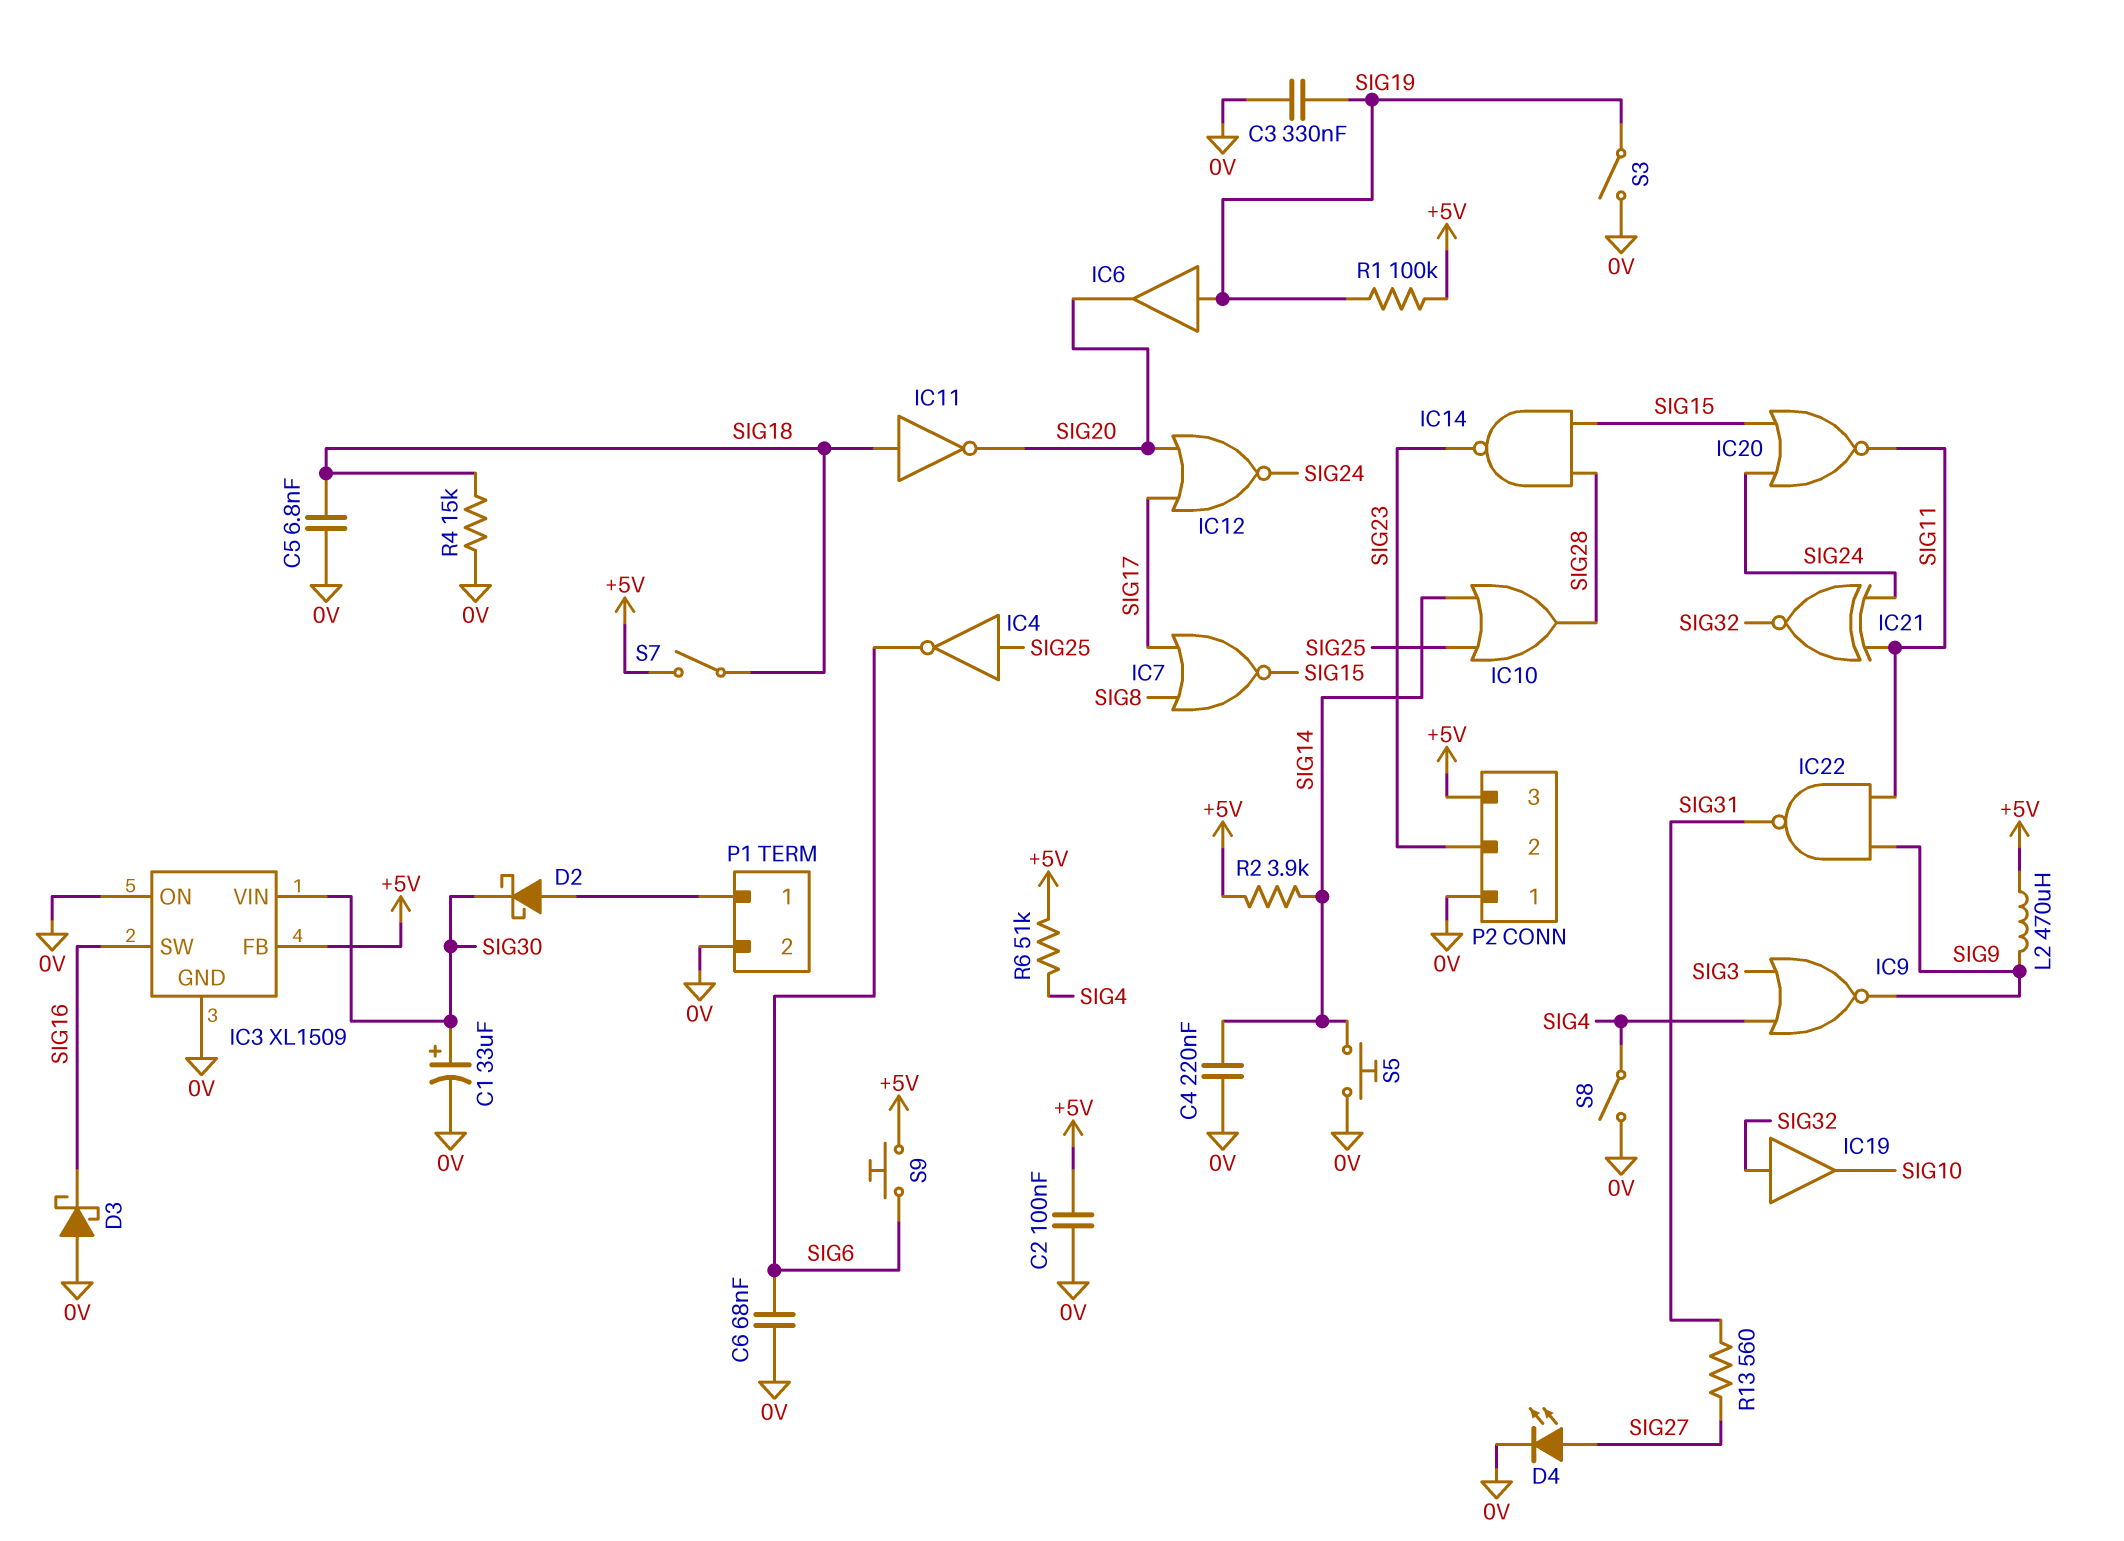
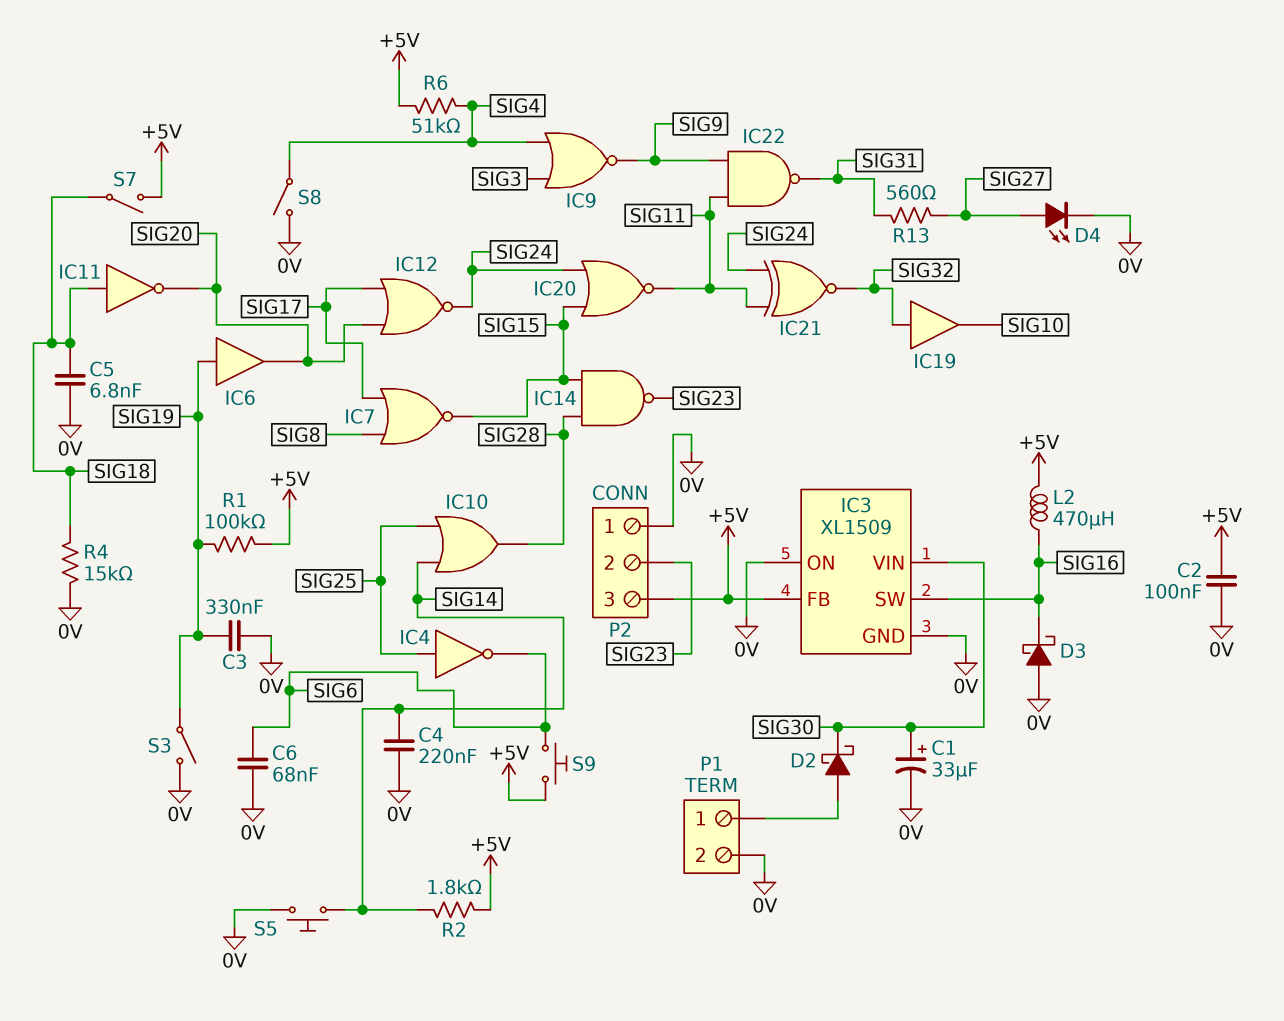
L2: 470uH (+5V, SIG9) -> 470uH (+5V, SIG16)
R2: 3.9k (+5V, SIG14) -> 1.8k (+5V, SIG14)

